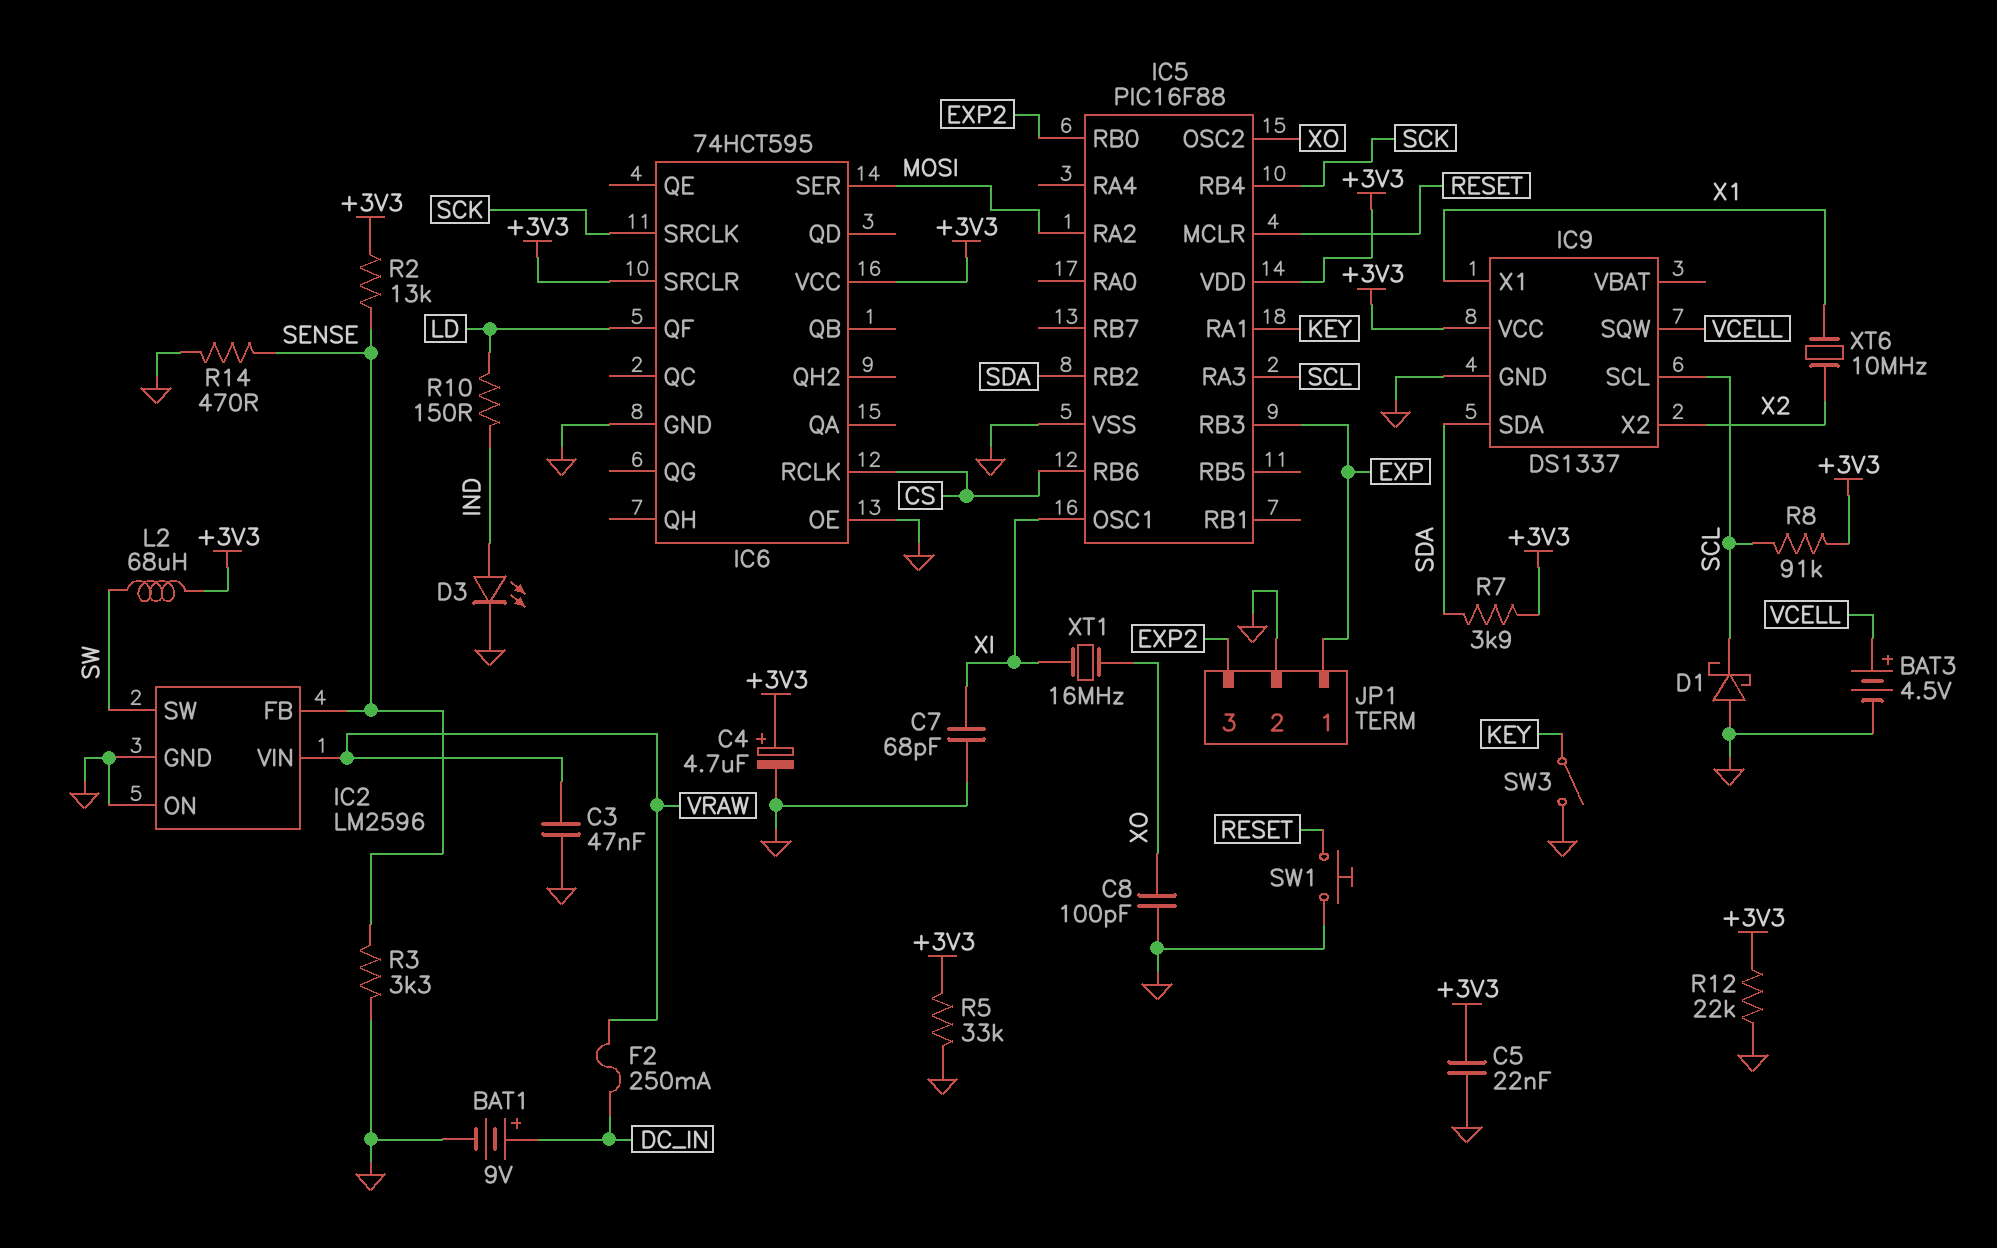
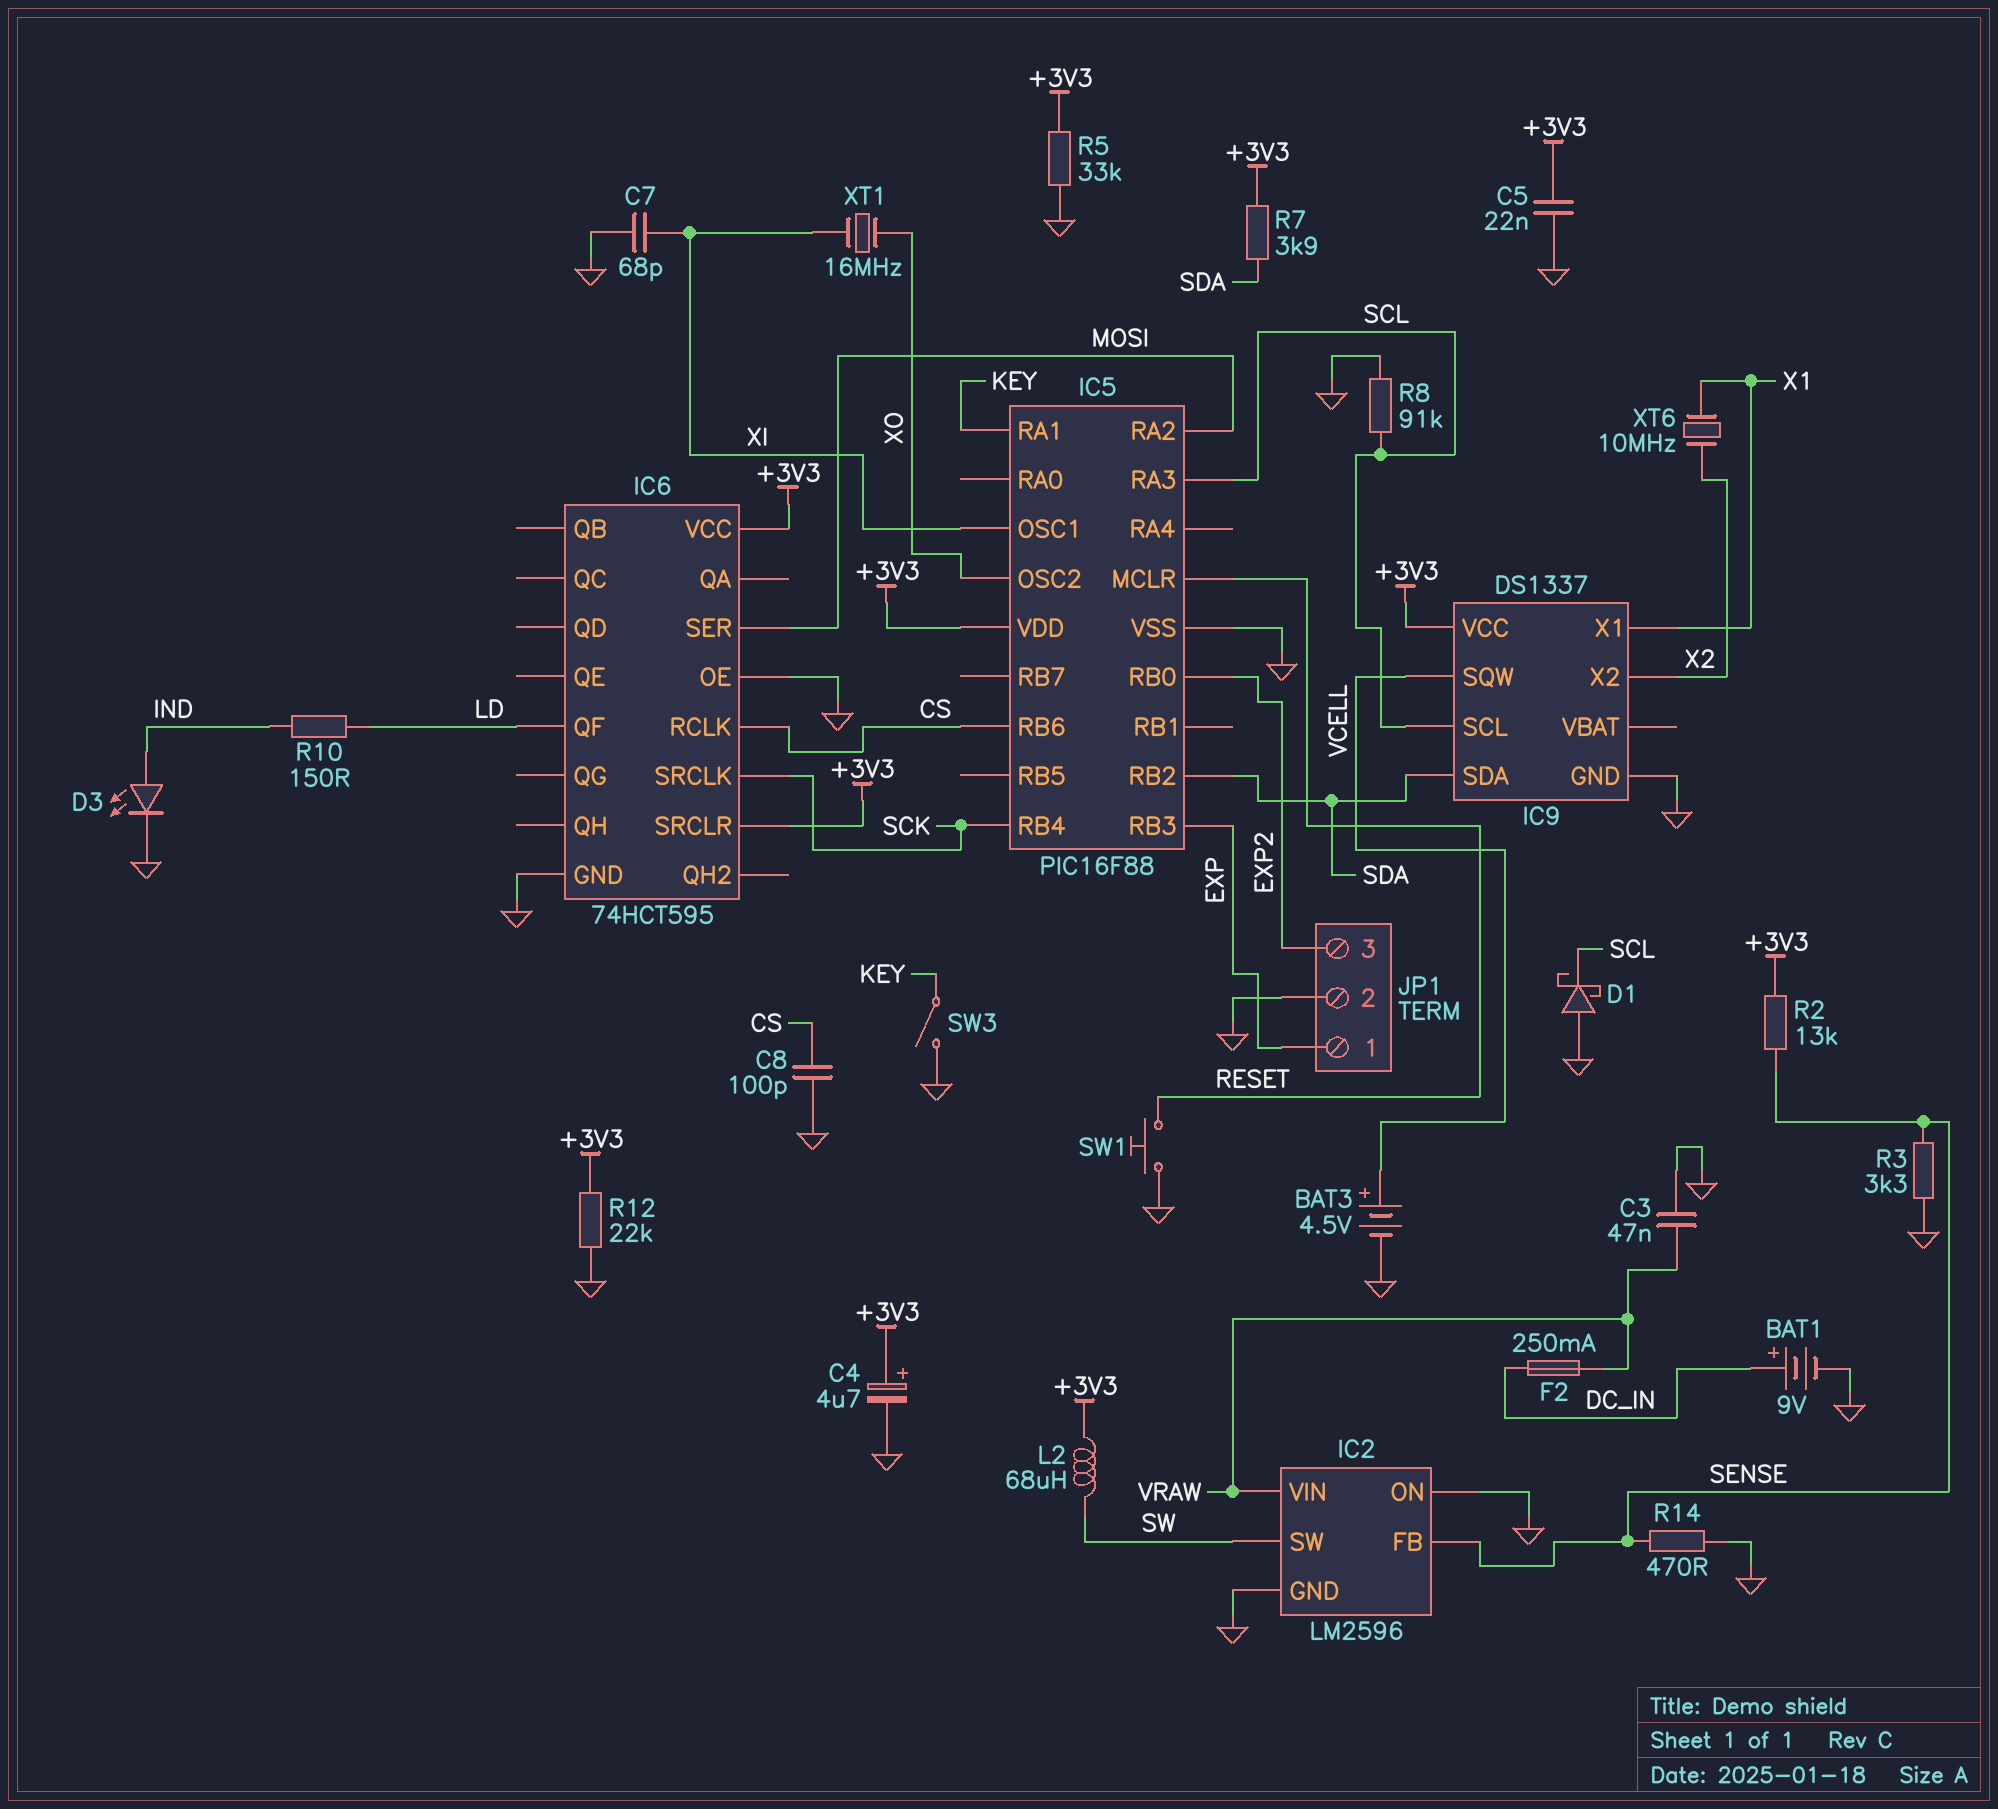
C8: 100pF (GND, XO) -> 100pF (CS, GND)
R8: 91k (+3V3, SCL) -> 91k (GND, SCL)

